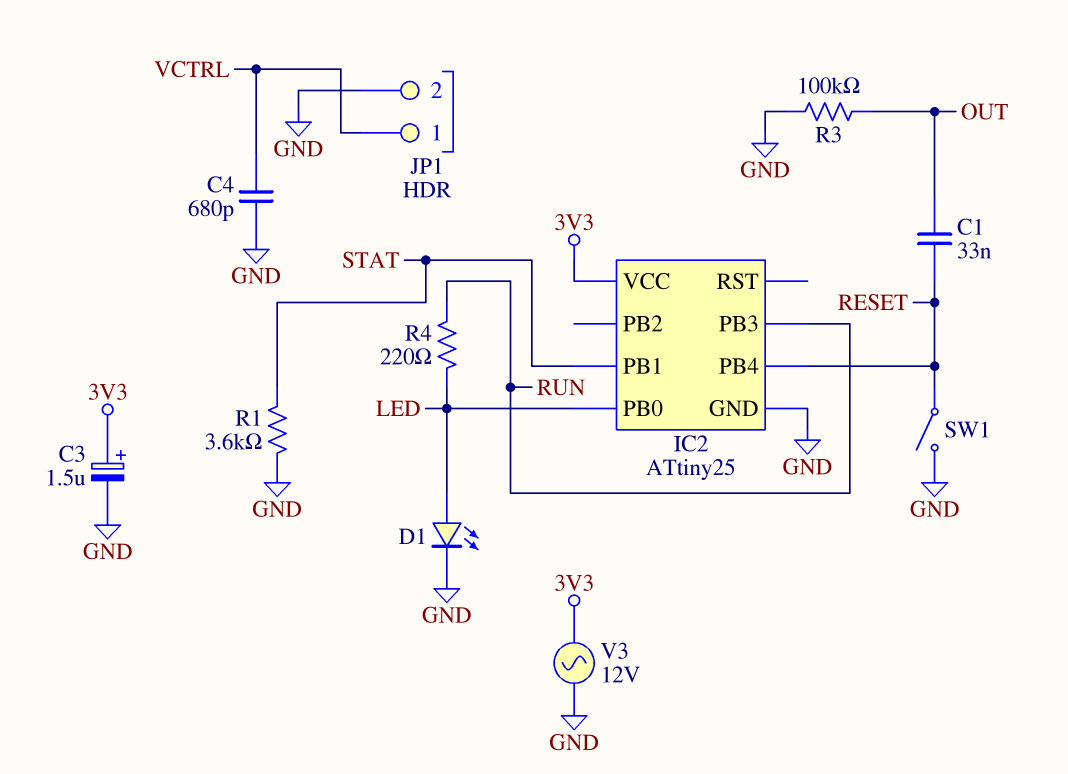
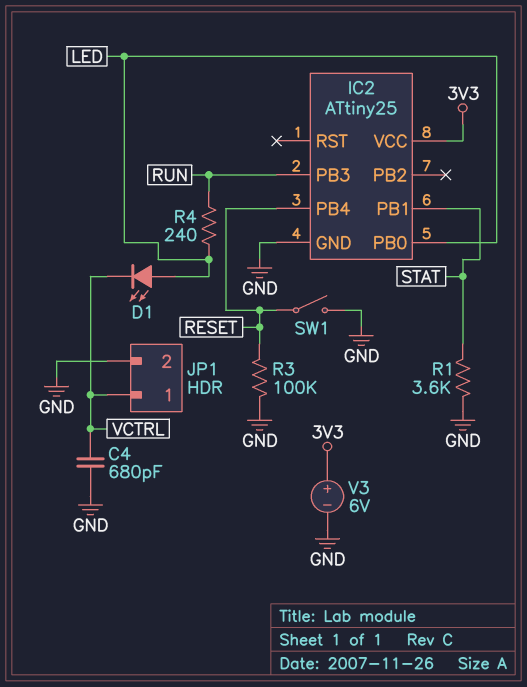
C1: 33nF (OUT, RESET) -> none
C3: 1.5uF (plus 3V3, minus GND) -> none
D1: LED (A LED, K GND) -> LED (A LED, K VCTRL)
R3: 100k (GND, OUT) -> 100k (GND, RESET)
R4: 220 (LED, RUN) -> 240 (LED, RUN)
V3: AC 12V (3V3, GND) -> 6V (plus 3V3, minus GND)

